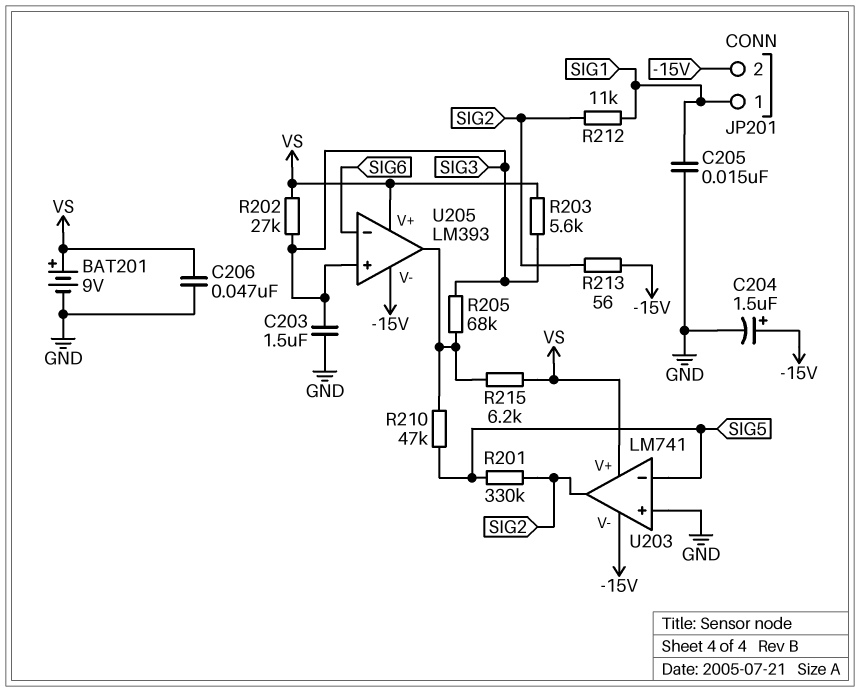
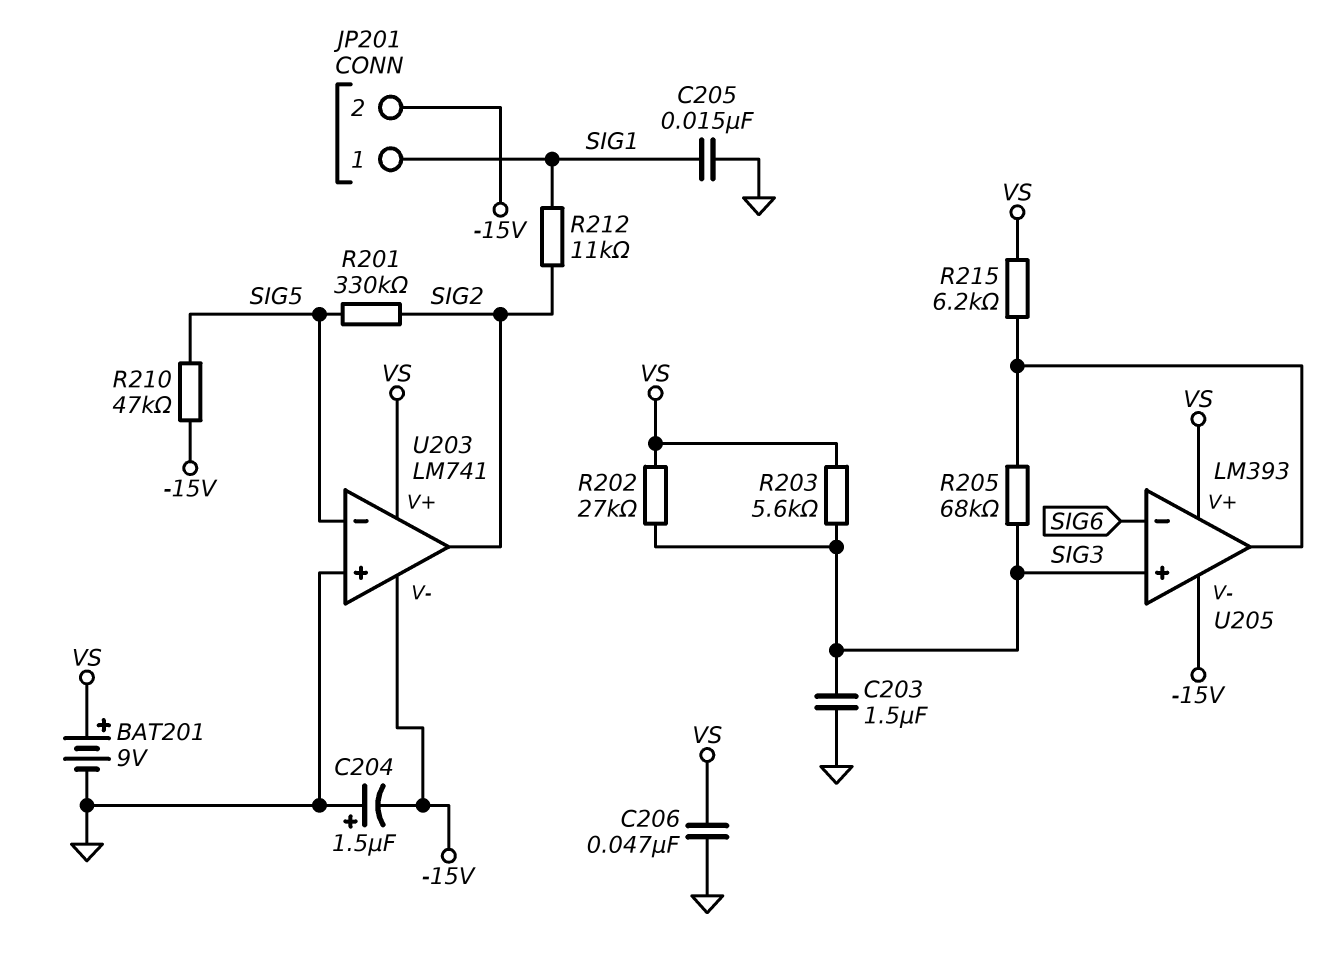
C204: 1.5uF (plus -15V, minus GND) -> 1.5uF (plus GND, minus -15V)
R210: 47k (SIG5, U205/out) -> 47k (-15V, SIG5)
R213: 56 (-15V, SIG2) -> none

